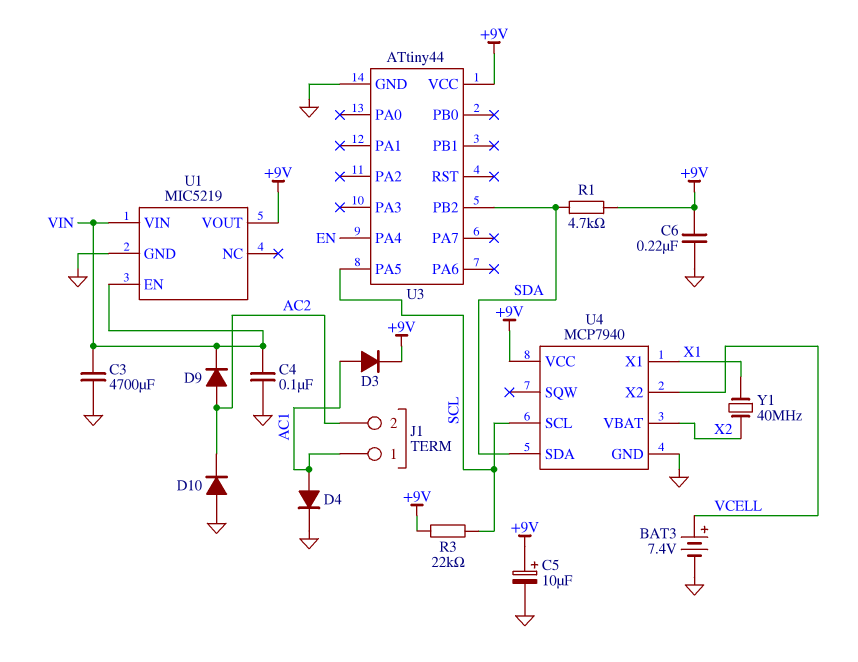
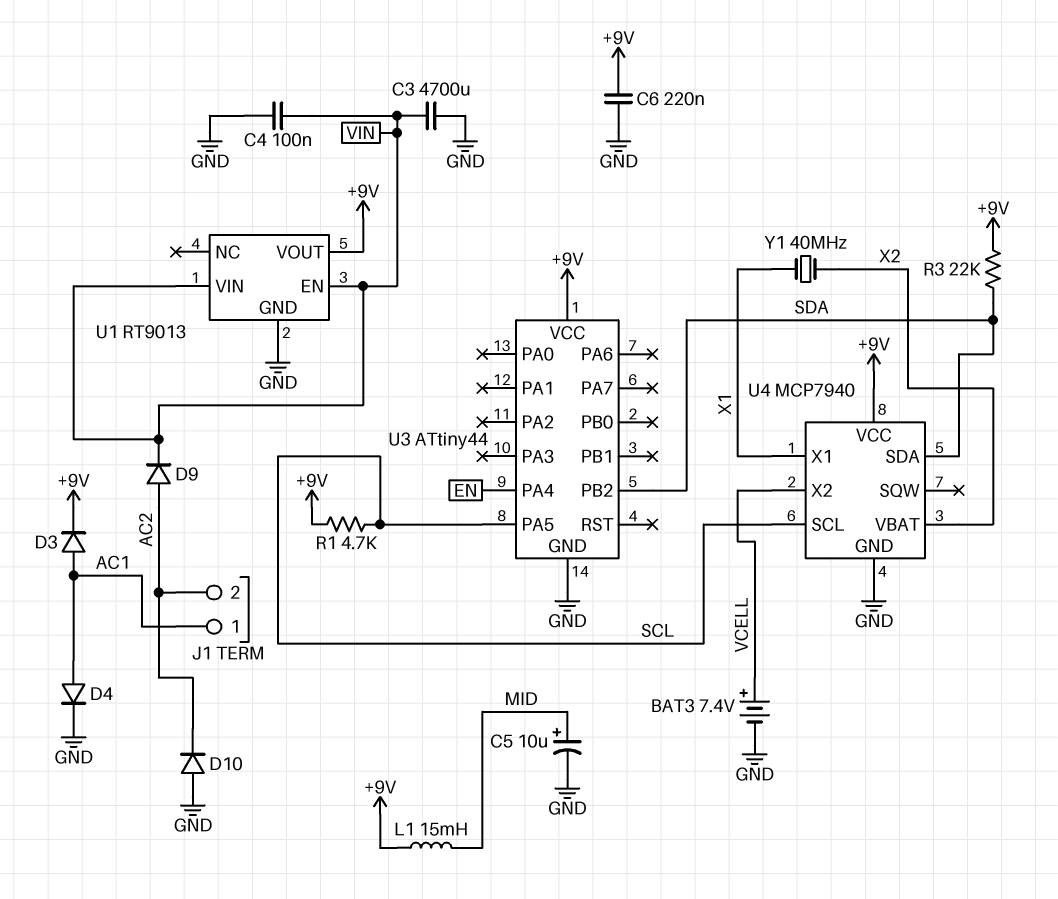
C5: 10uF (plus +9V, minus GND) -> 10uF (plus MID, minus GND)
L1: none -> 15mH (+9V, MID)
R1: 4.7k (+9V, SDA) -> 4.7k (+9V, SCL)
R3: 22k (+9V, SCL) -> 22k (+9V, SDA)
U1: MIC5219 -> RT9013

